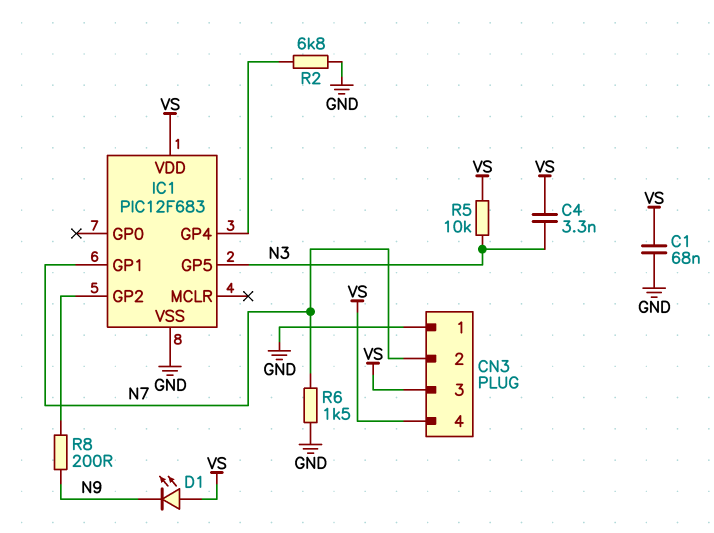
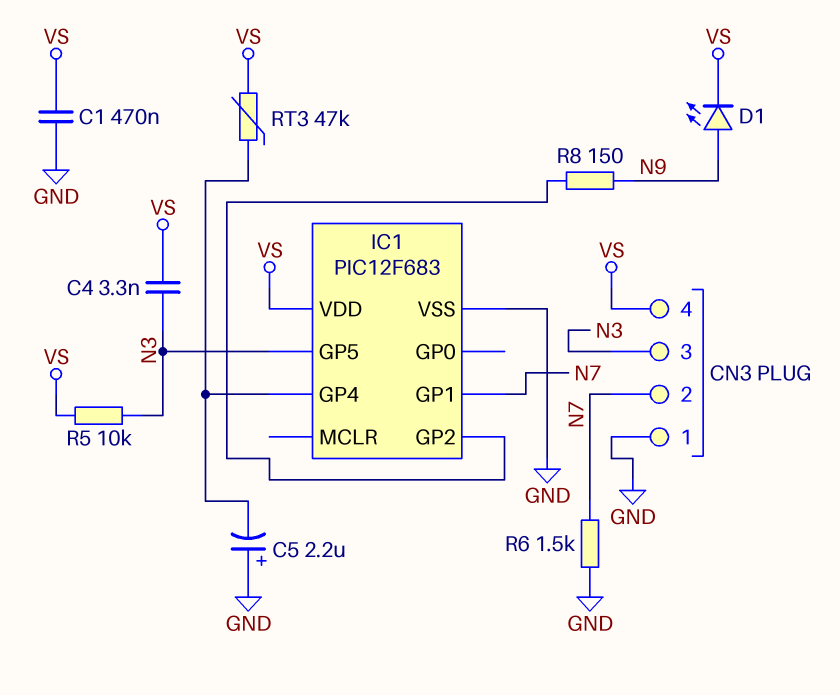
C1: 68nF (GND, VS) -> 470nF (GND, VS)
C5: none -> 2.2uF (plus GND, minus IC1/GP4)
CN3 pin 3: VS -> N3
D1: LED (A VS, K N9) -> LED (A N9, K VS)
R2: 6.8k (GND, IC1/GP4) -> none
R8: 200 (IC1/GP2, N9) -> 150 (IC1/GP2, N9)
RT3: none -> 47k (IC1/GP4, VS)

